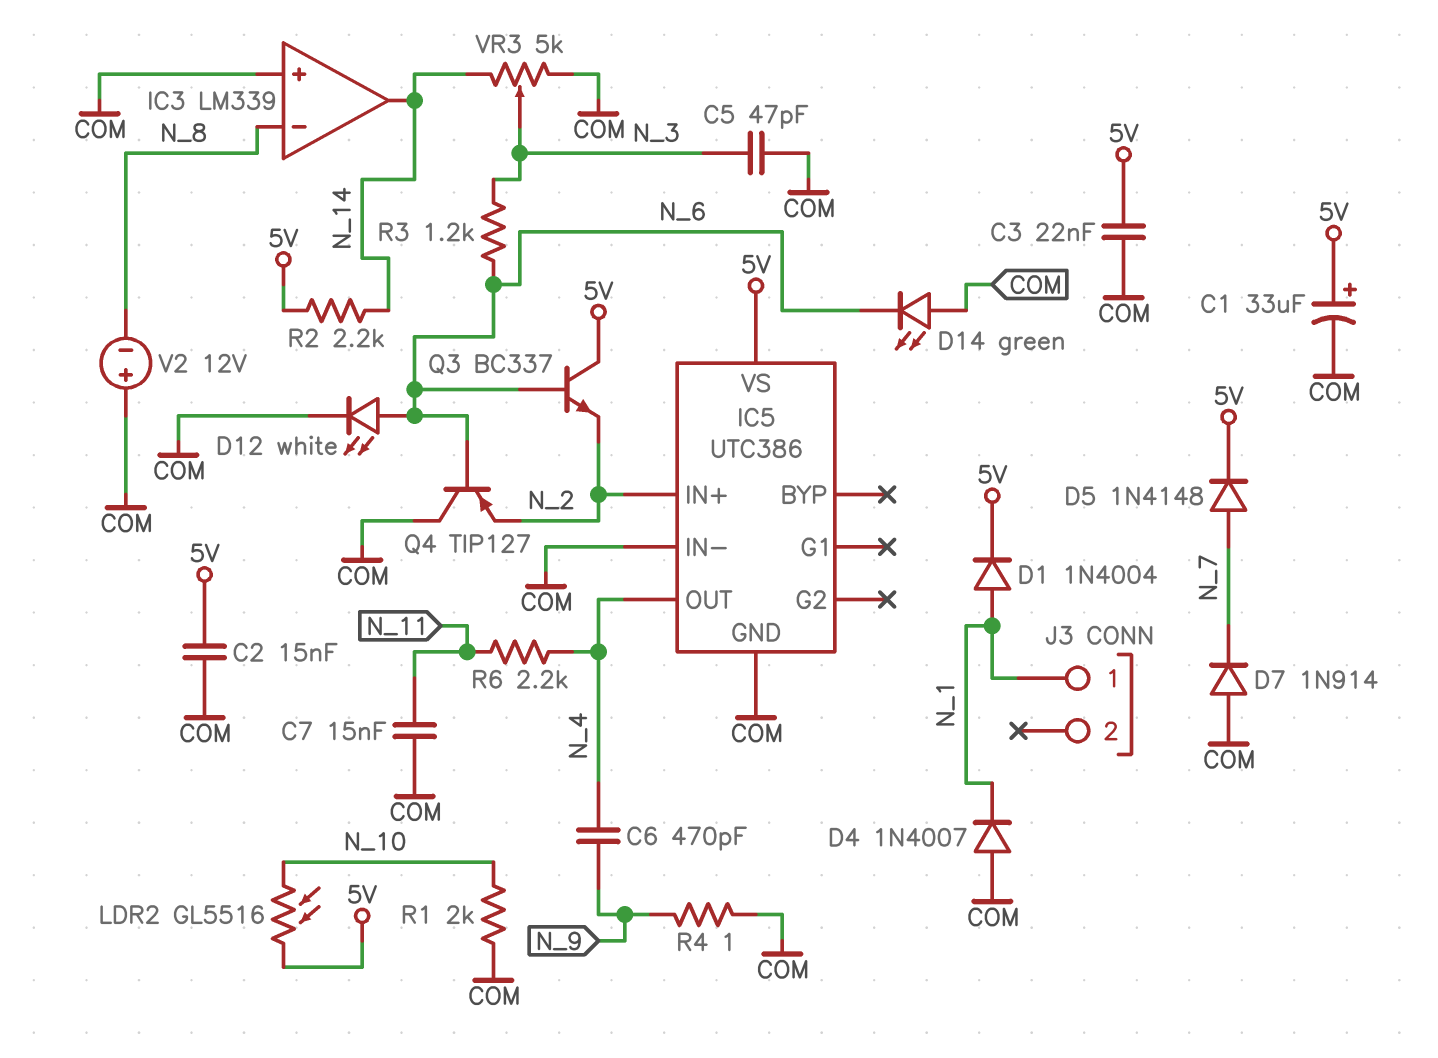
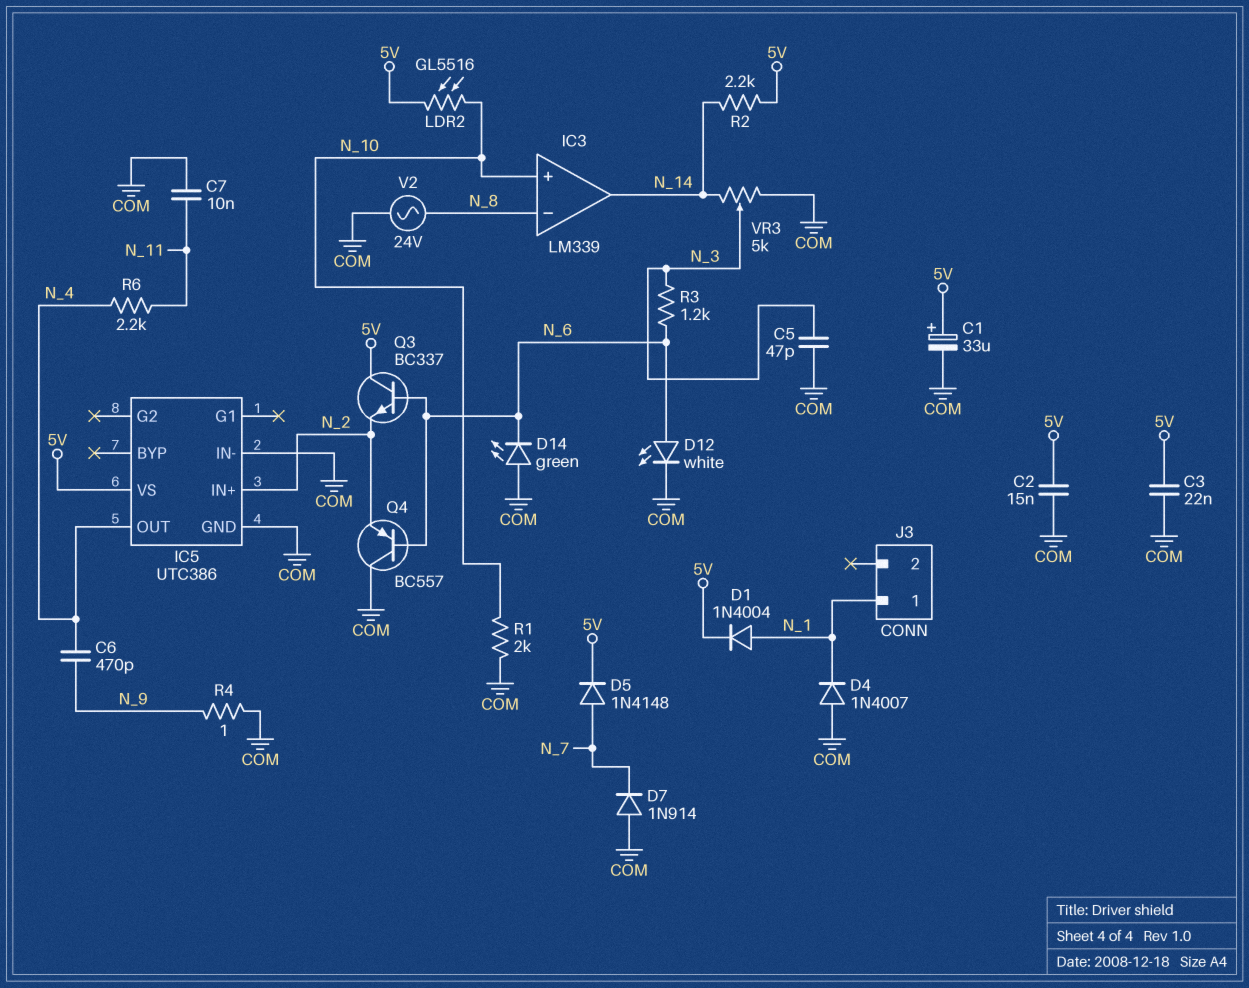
C7: 15nF (COM, N_11) -> 10nF (COM, N_11)
IC3 pin in+: COM -> N_10
Q4: PNP TIP127 (B N_6, C COM, E N_2) -> PNP BC557 (B N_6, C COM, E N_2)
V2: 12V (plus COM, minus N_8) -> AC 24V (COM, N_8)

